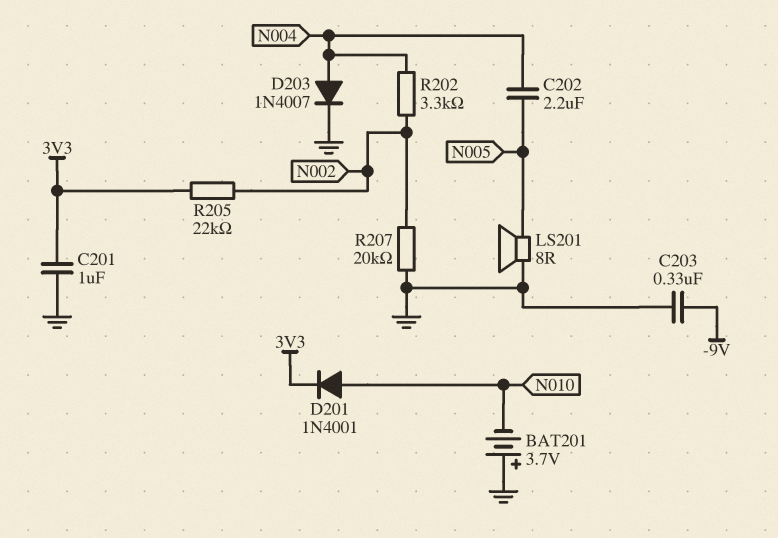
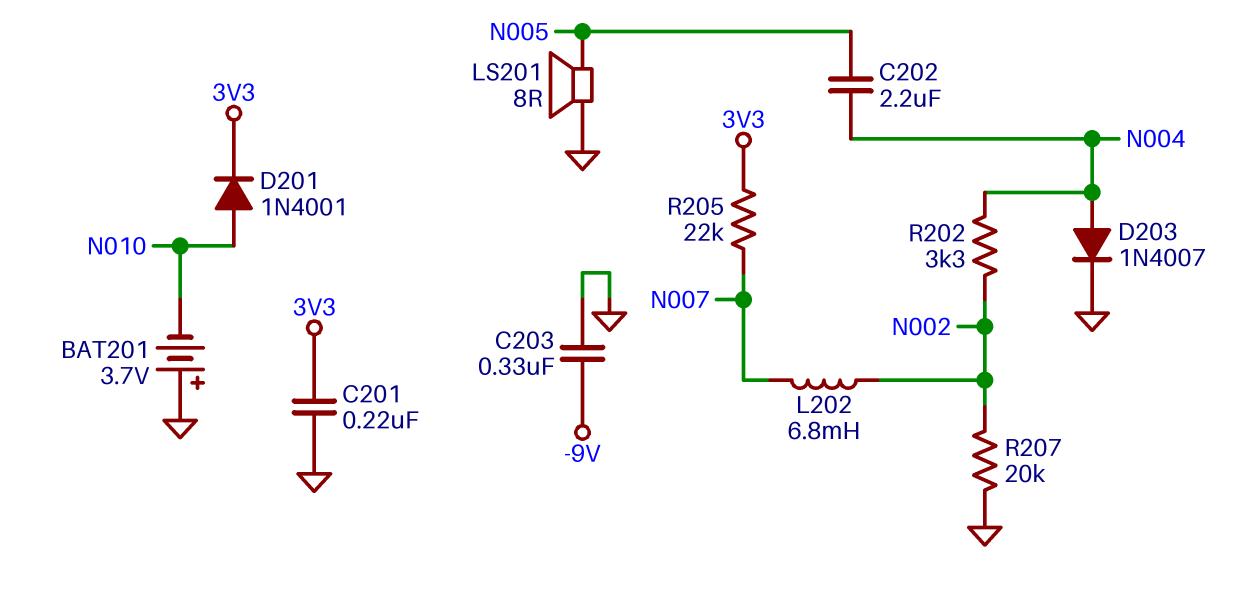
C201: 1uF (3V3, GND) -> 220nF (3V3, GND)
L202: none -> 6.8mH (N002, N007)
R205: 22k (3V3, N002) -> 22k (3V3, N007)

